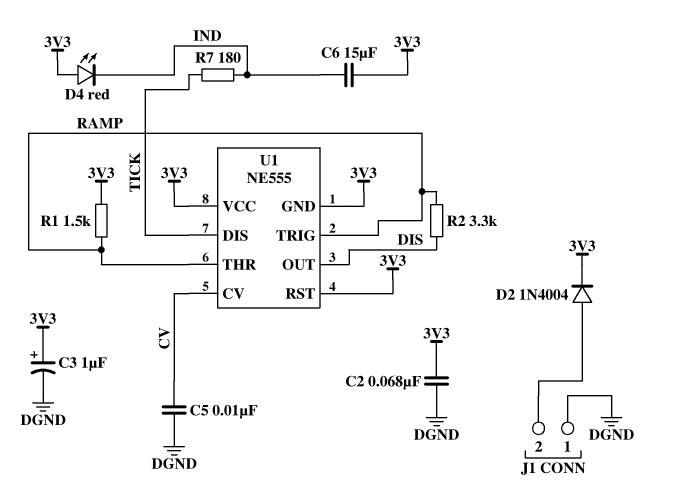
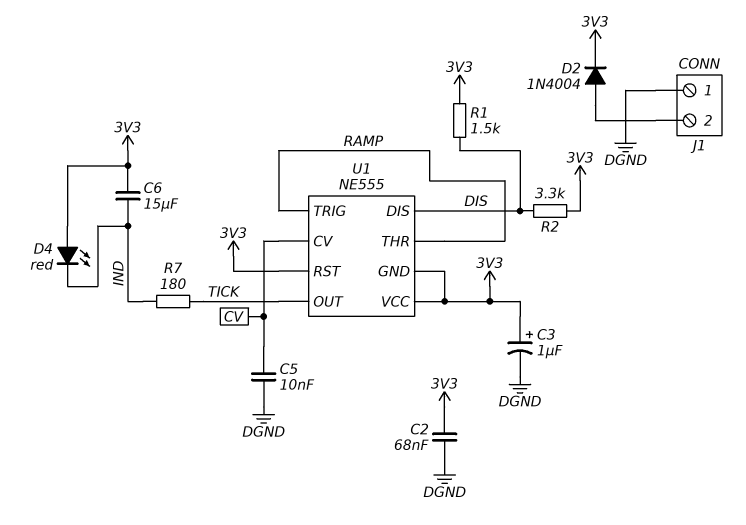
R1: 1.5k (3V3, RAMP) -> 1.5k (3V3, DIS)
R2: 3.3k (DIS, RAMP) -> 3.3k (3V3, DIS)
U1 pin DIS: TICK -> DIS
U1 pin OUT: DIS -> TICK

